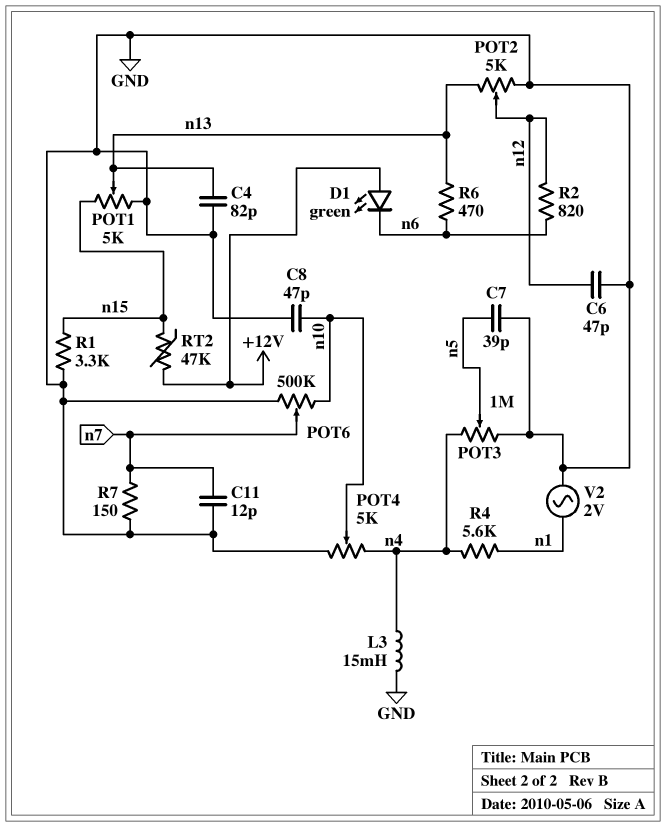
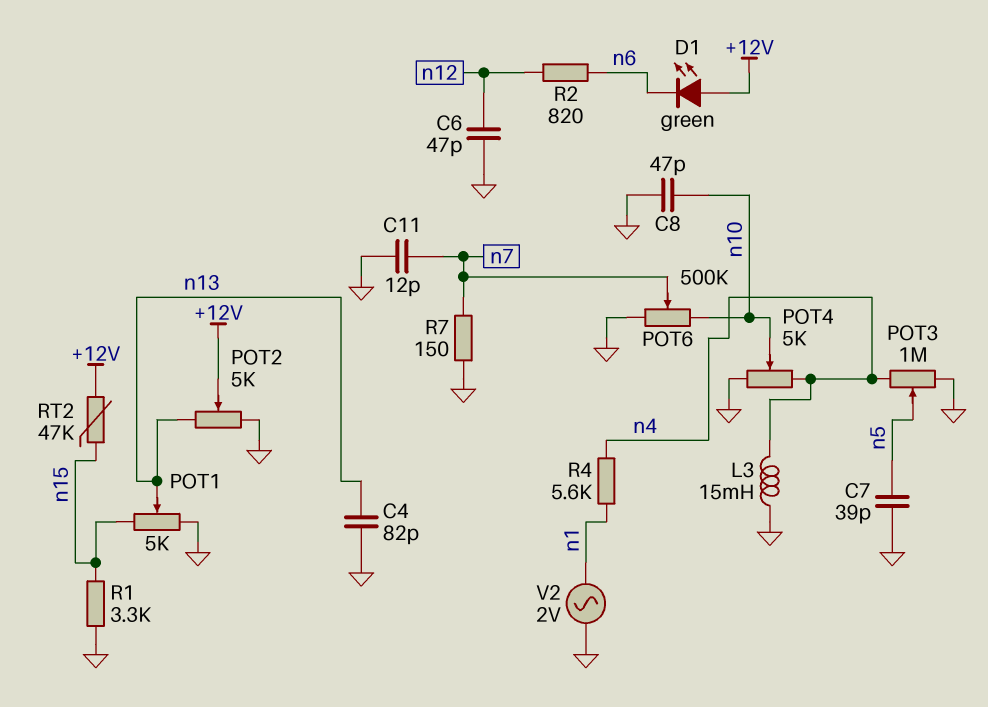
POT2: 5k (GND, n13, wiper n12) -> 5k (GND, n13, wiper +12V)
R6: 470 (n6, n13) -> none

